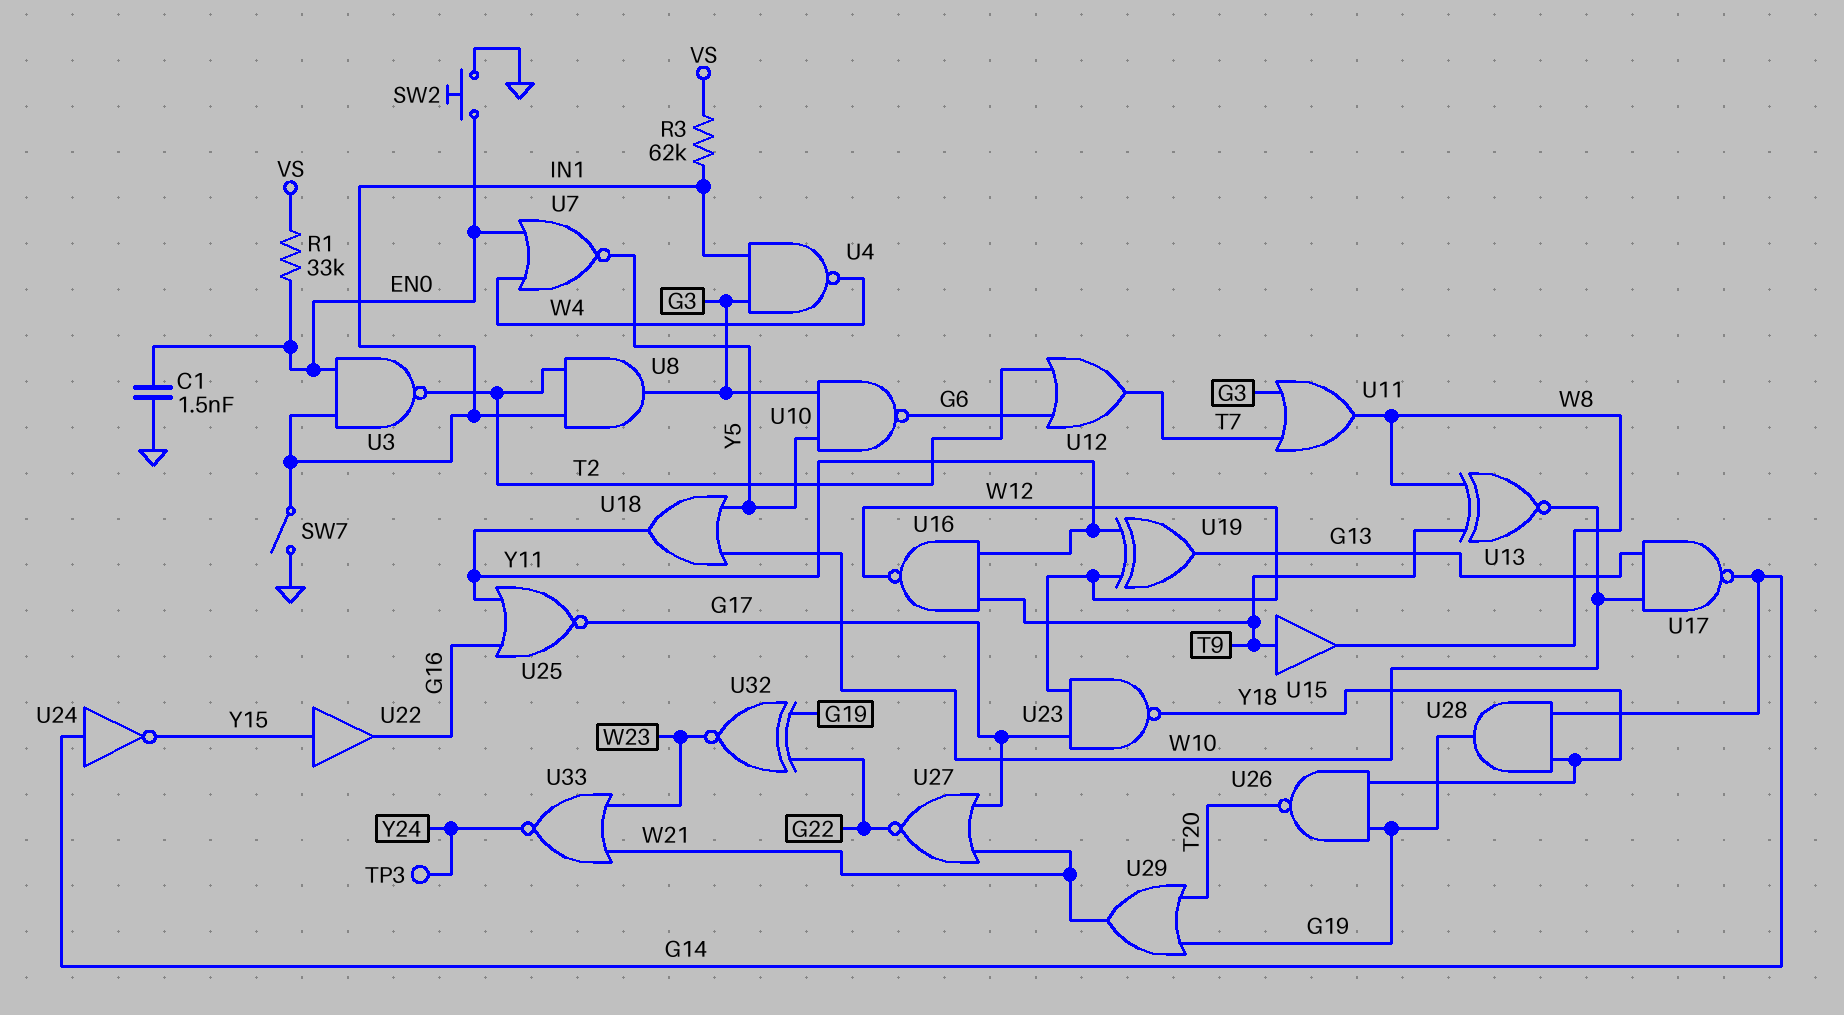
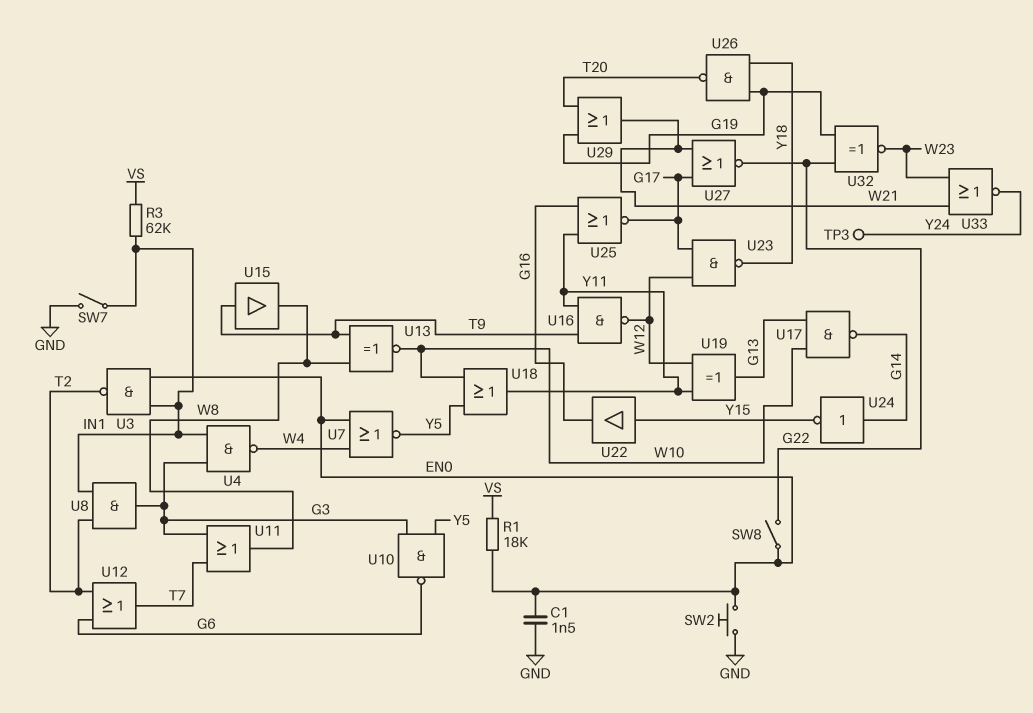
R1: 33k (EN0, VS) -> 18k (EN0, VS)
SW8: none -> switch (EN0, G22)
U28: AND (in G14, in Y18, out G19) -> none

